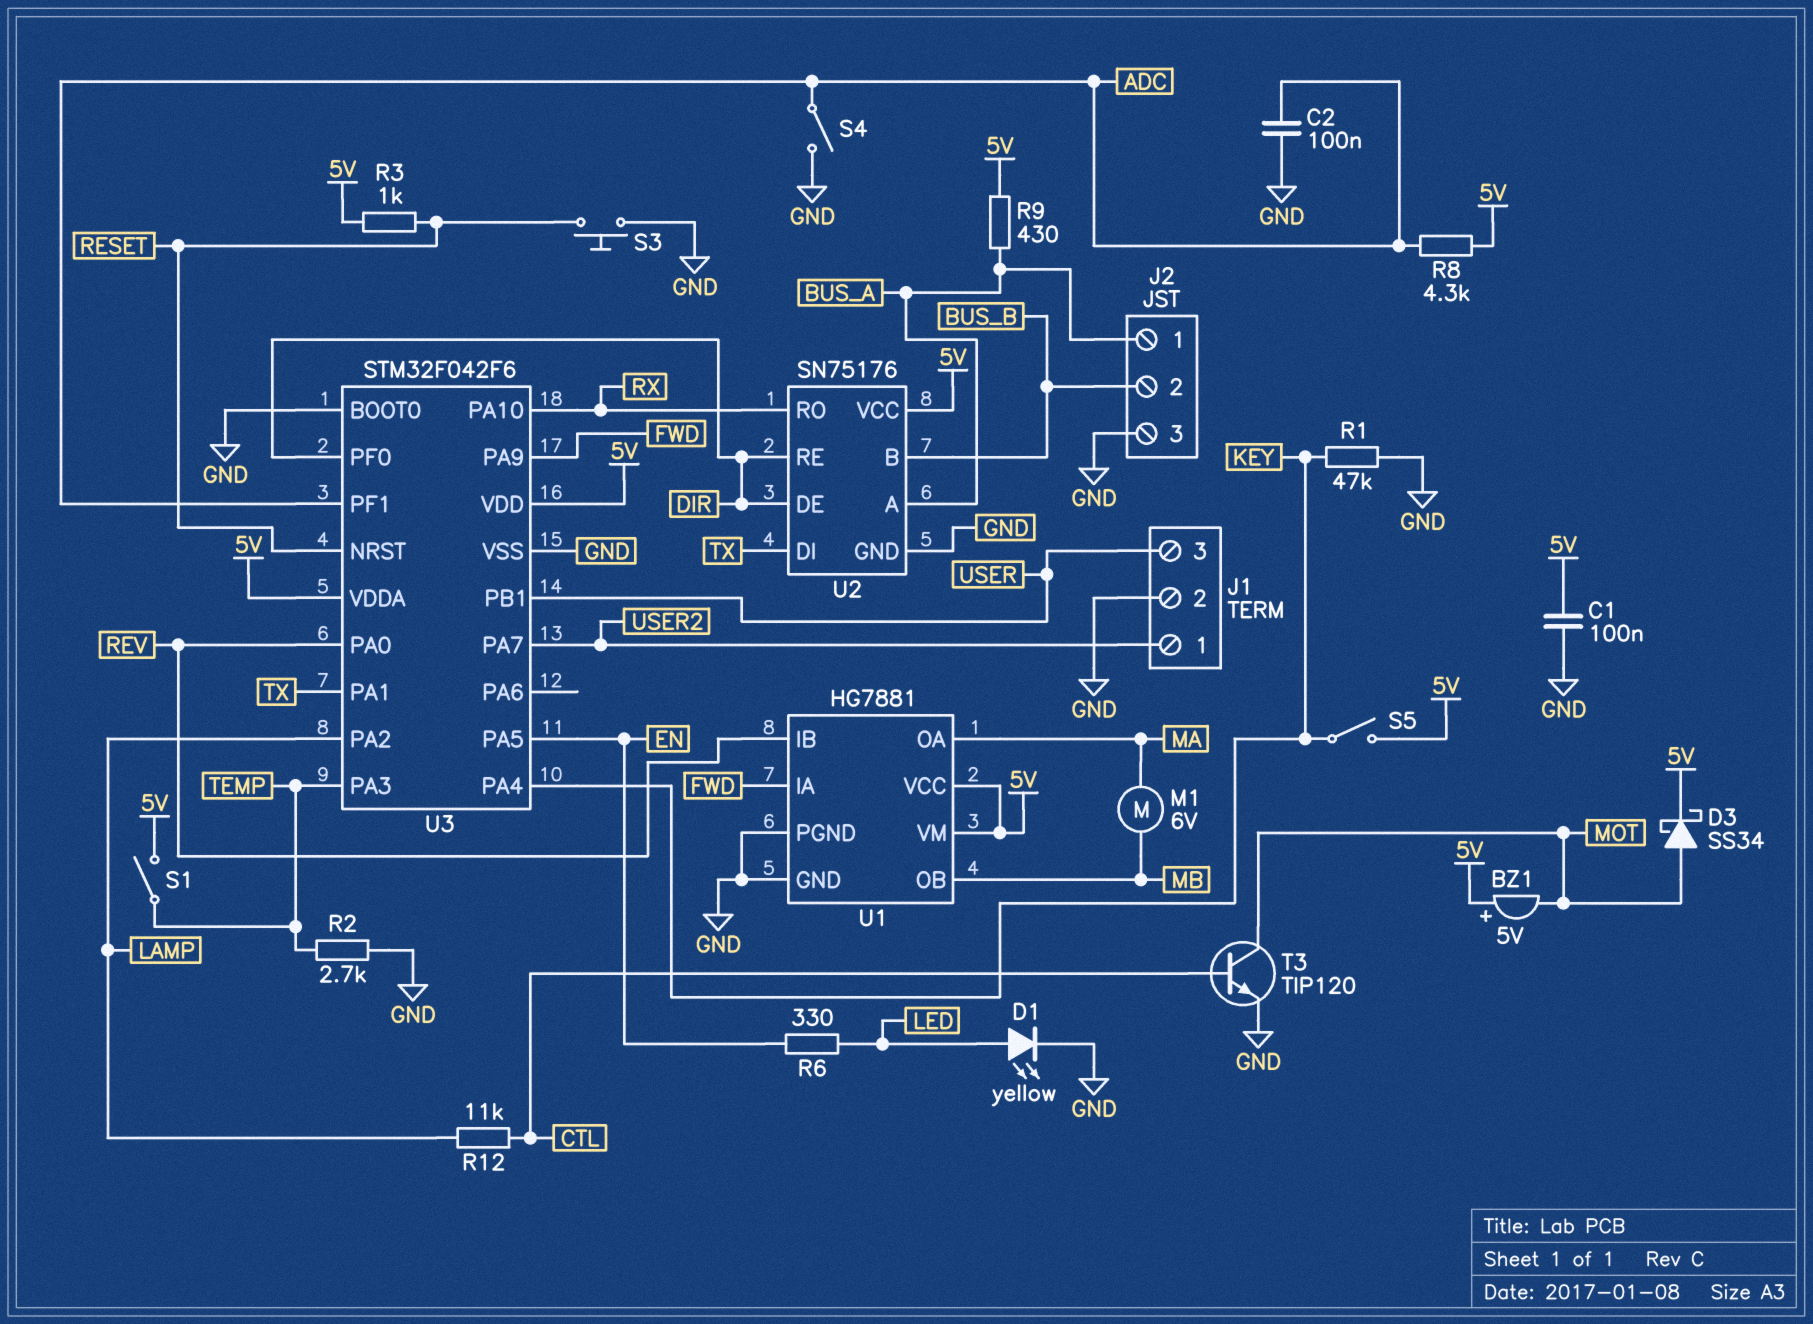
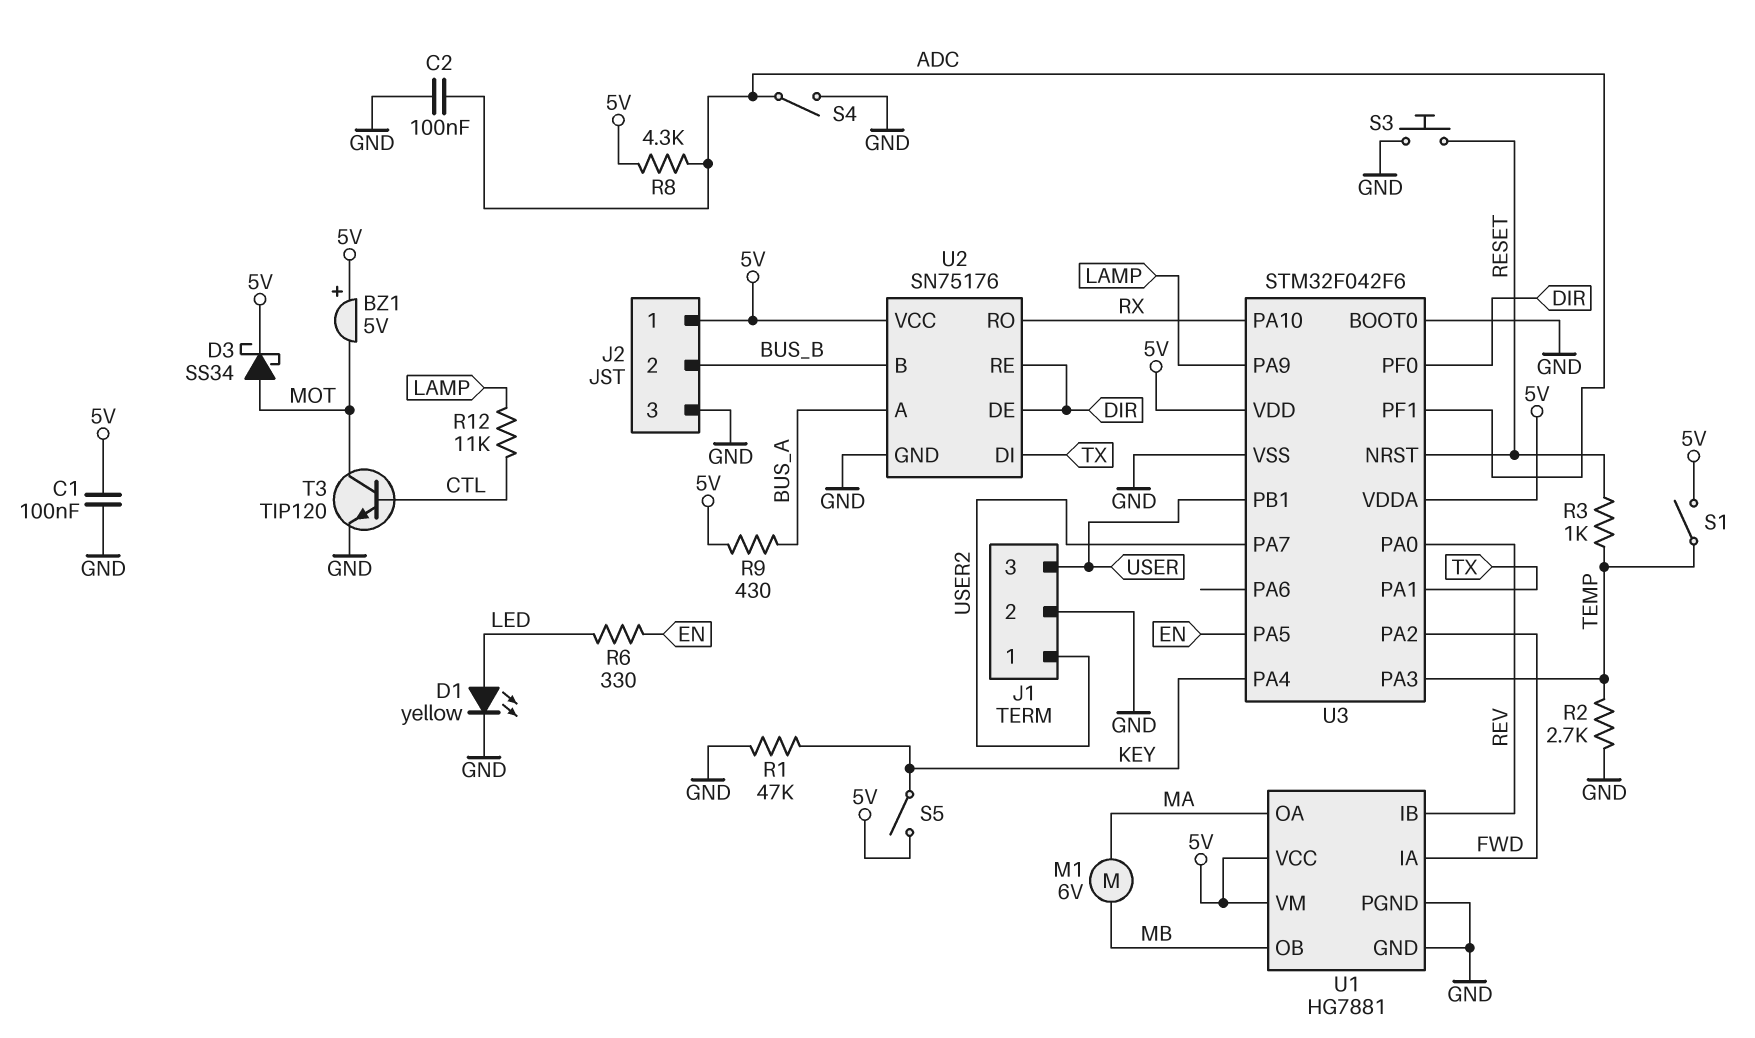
J2 pin 1: BUS_A -> 5V
R3: 1k (5V, RESET) -> 1k (RESET, TEMP)
U3 pin PA2: LAMP -> FWD
U3 pin PA9: FWD -> LAMP

